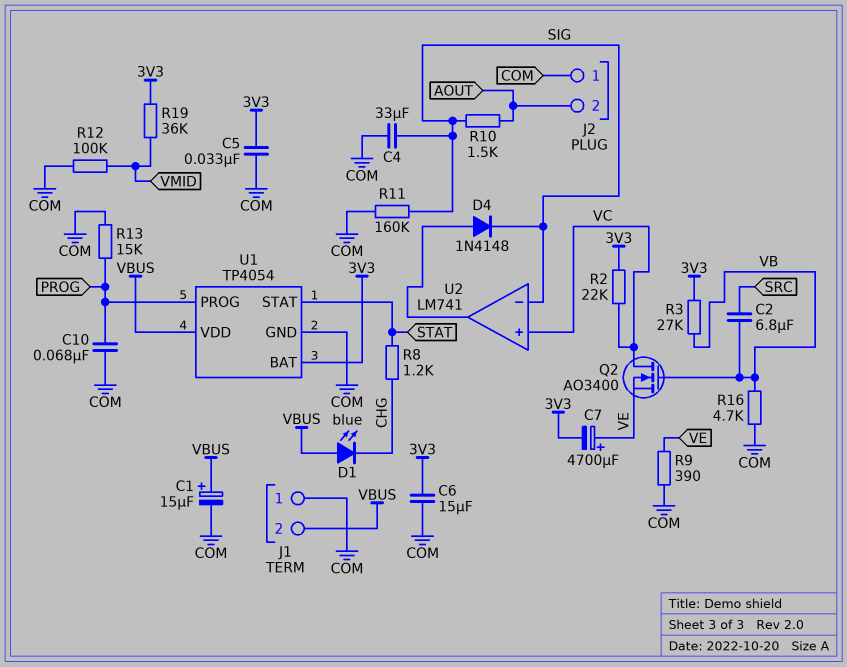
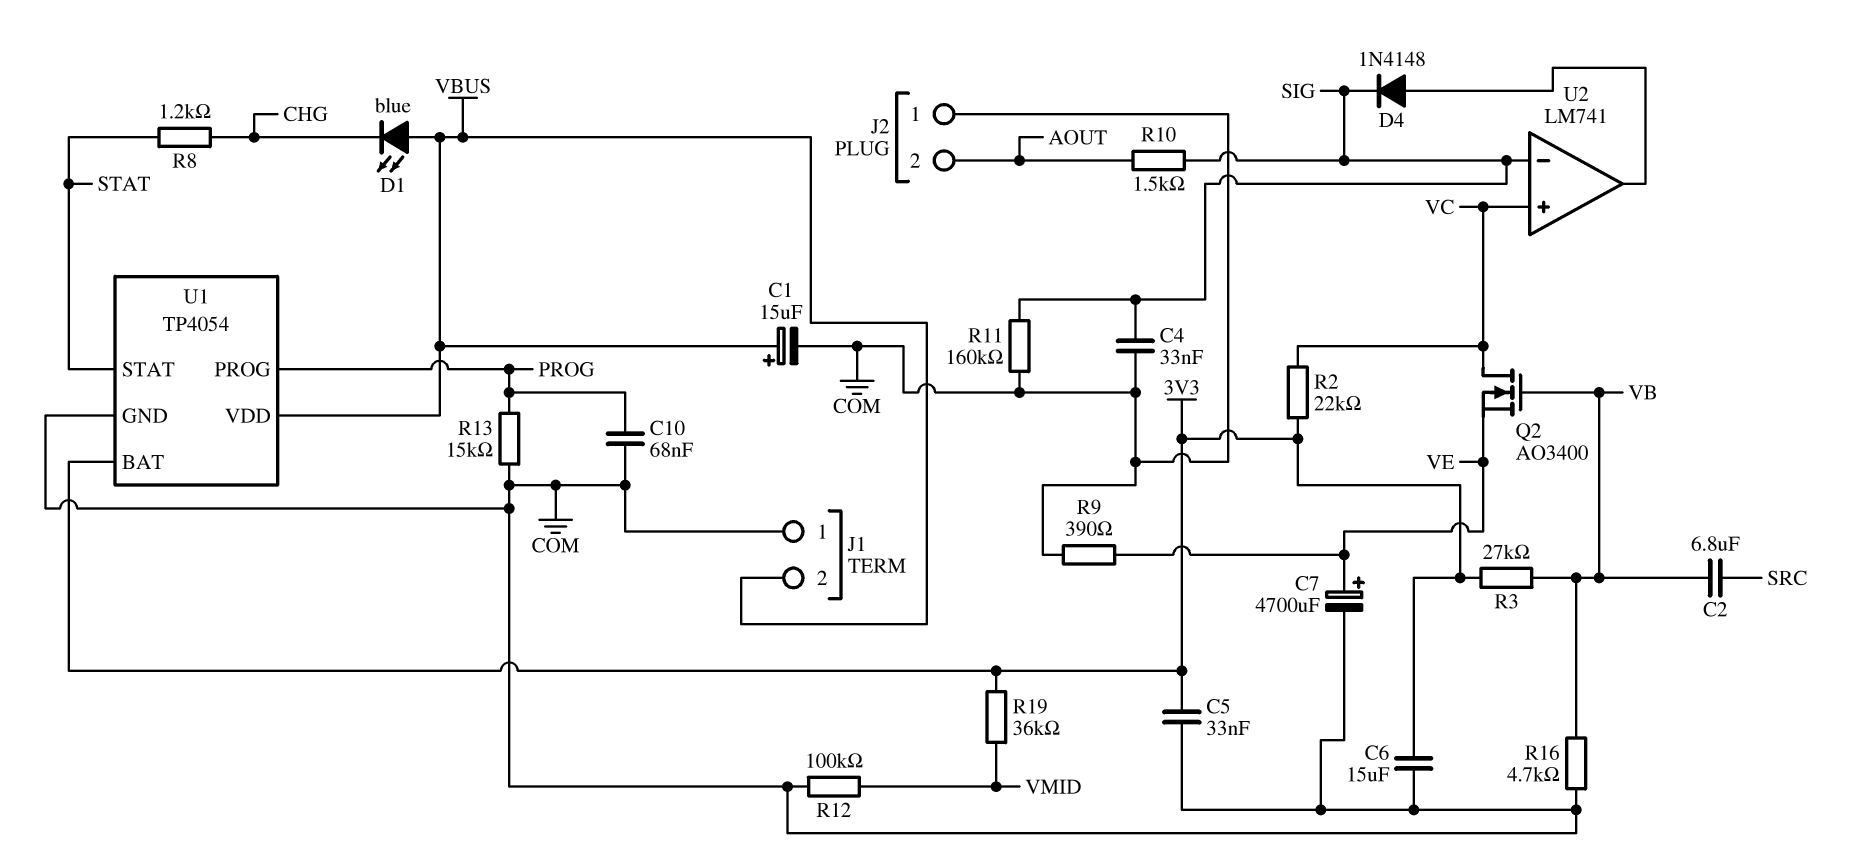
C4: 33uF (COM, SIG) -> 33nF (COM, SIG)
C7: 4700uF (plus VE, minus 3V3) -> 4700uF (plus VE, minus COM)

